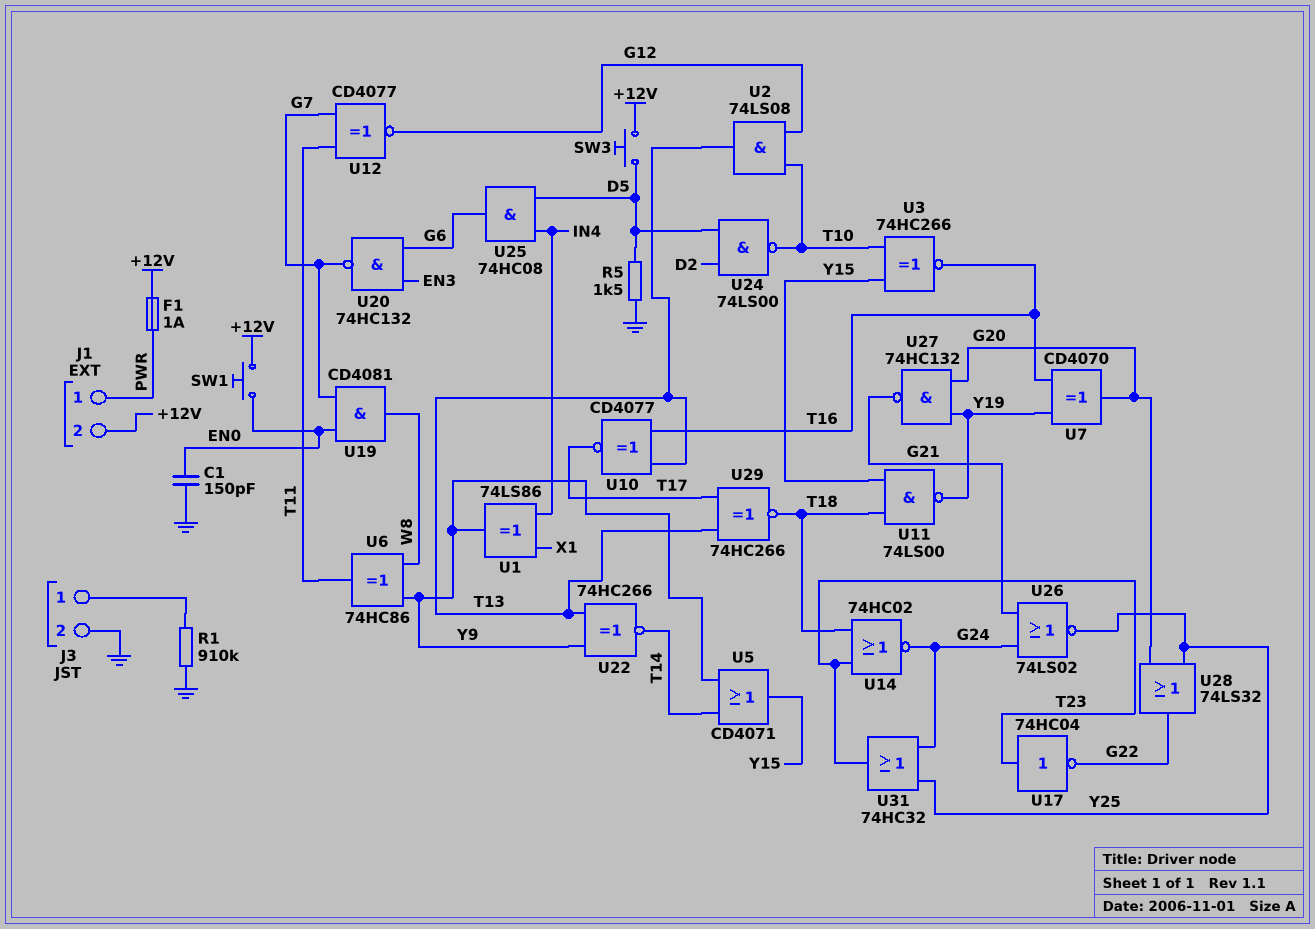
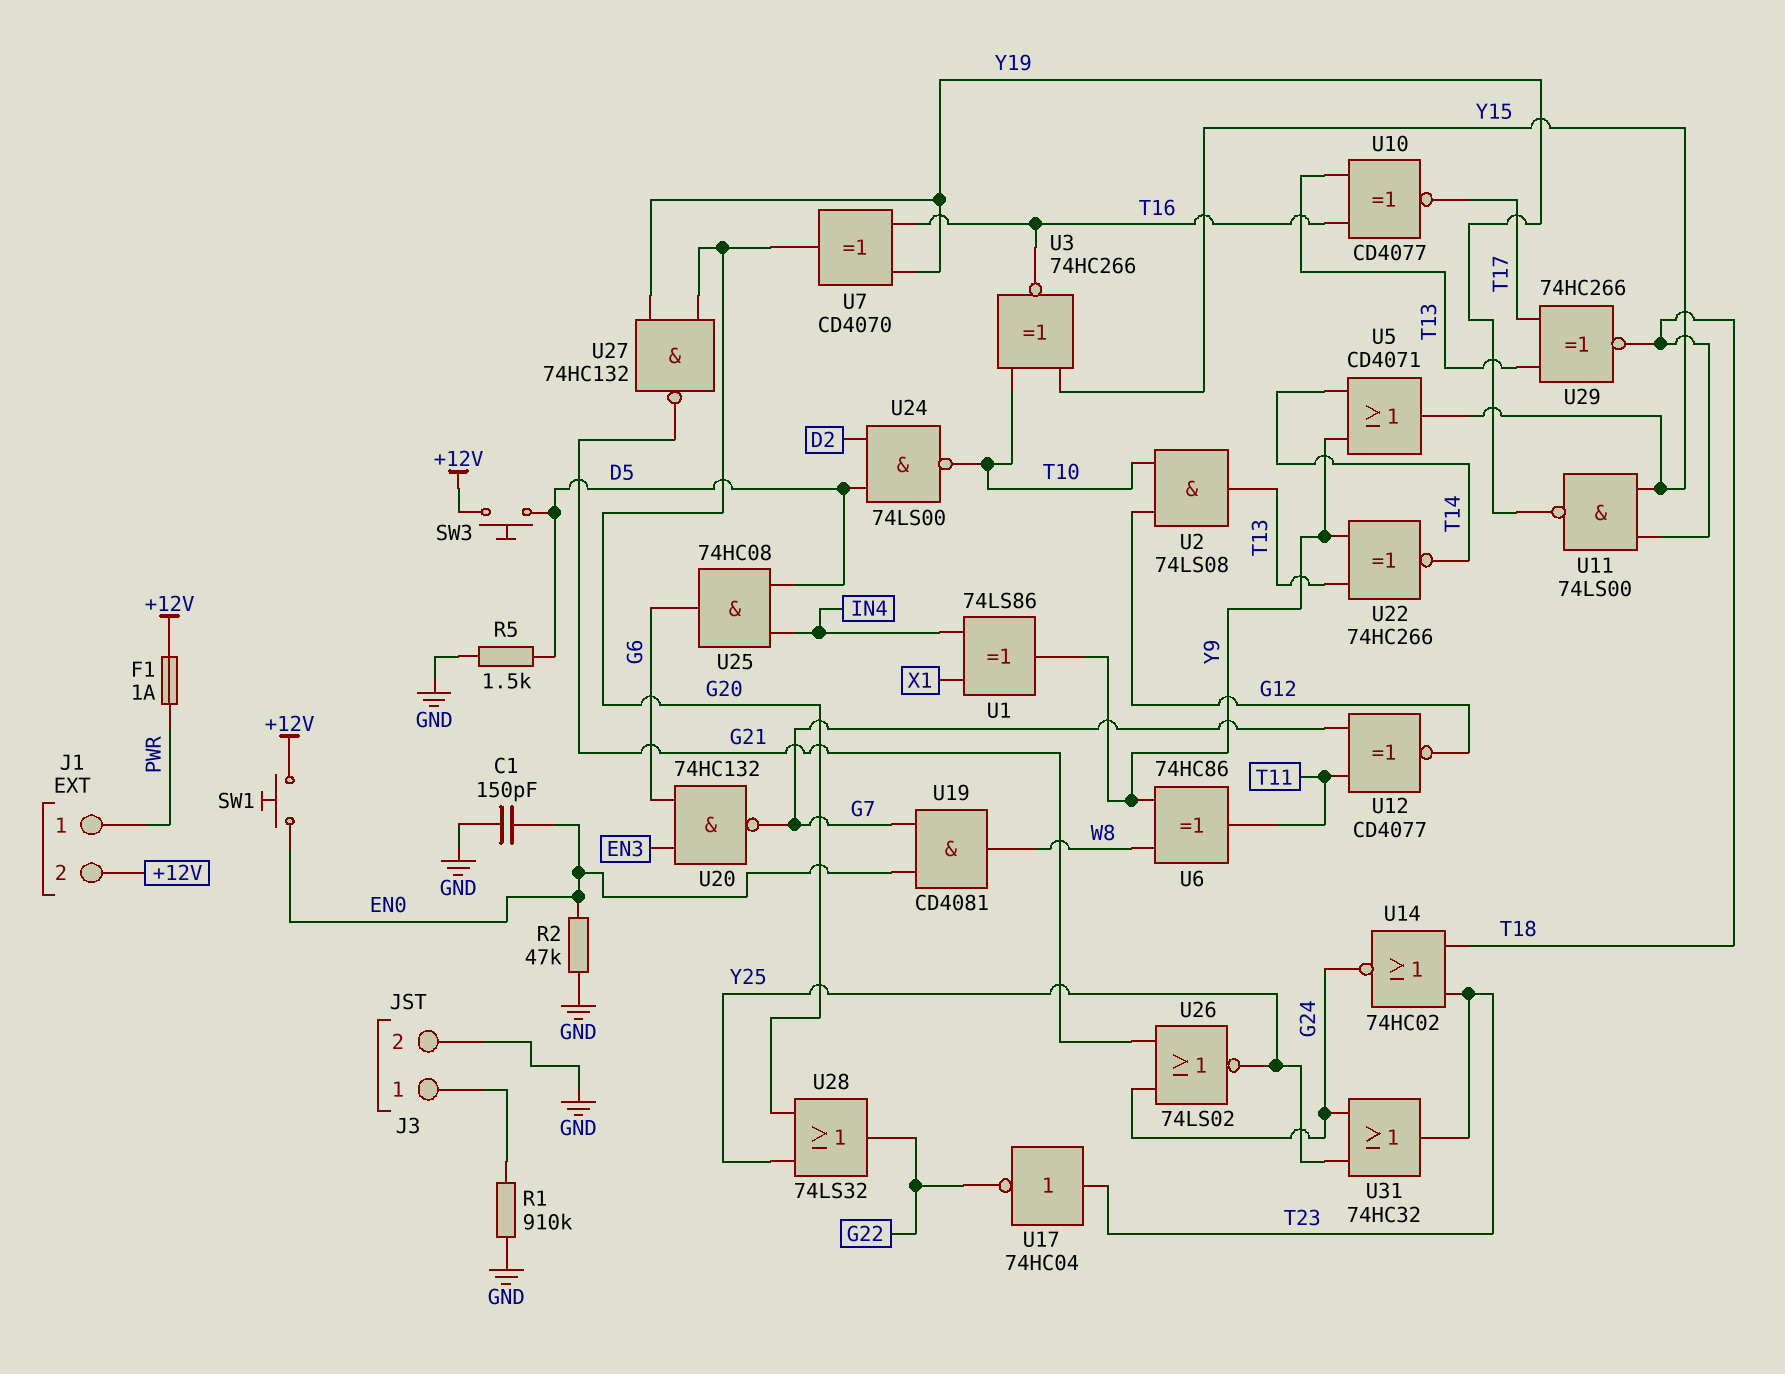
R2: none -> 47k (EN0, GND)

